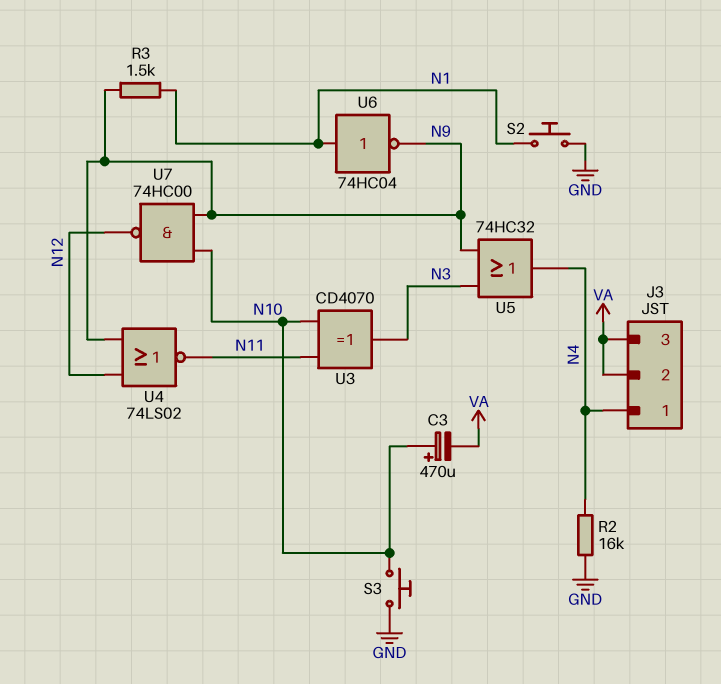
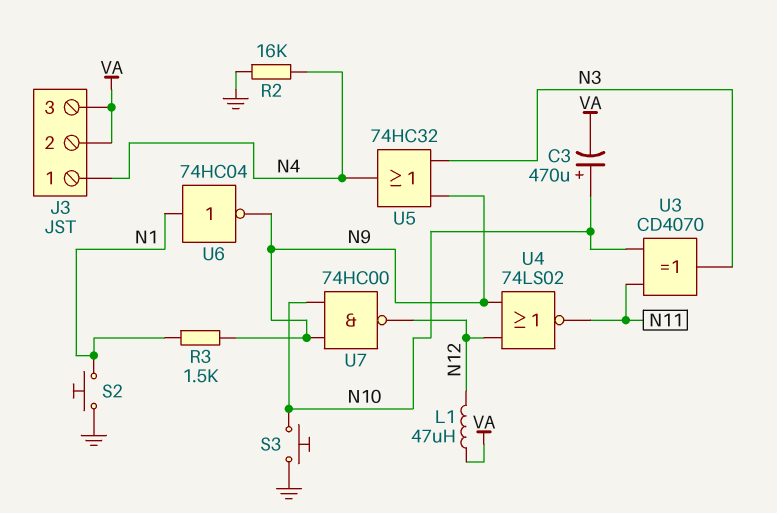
L1: none -> 47uH (N12, VA)

